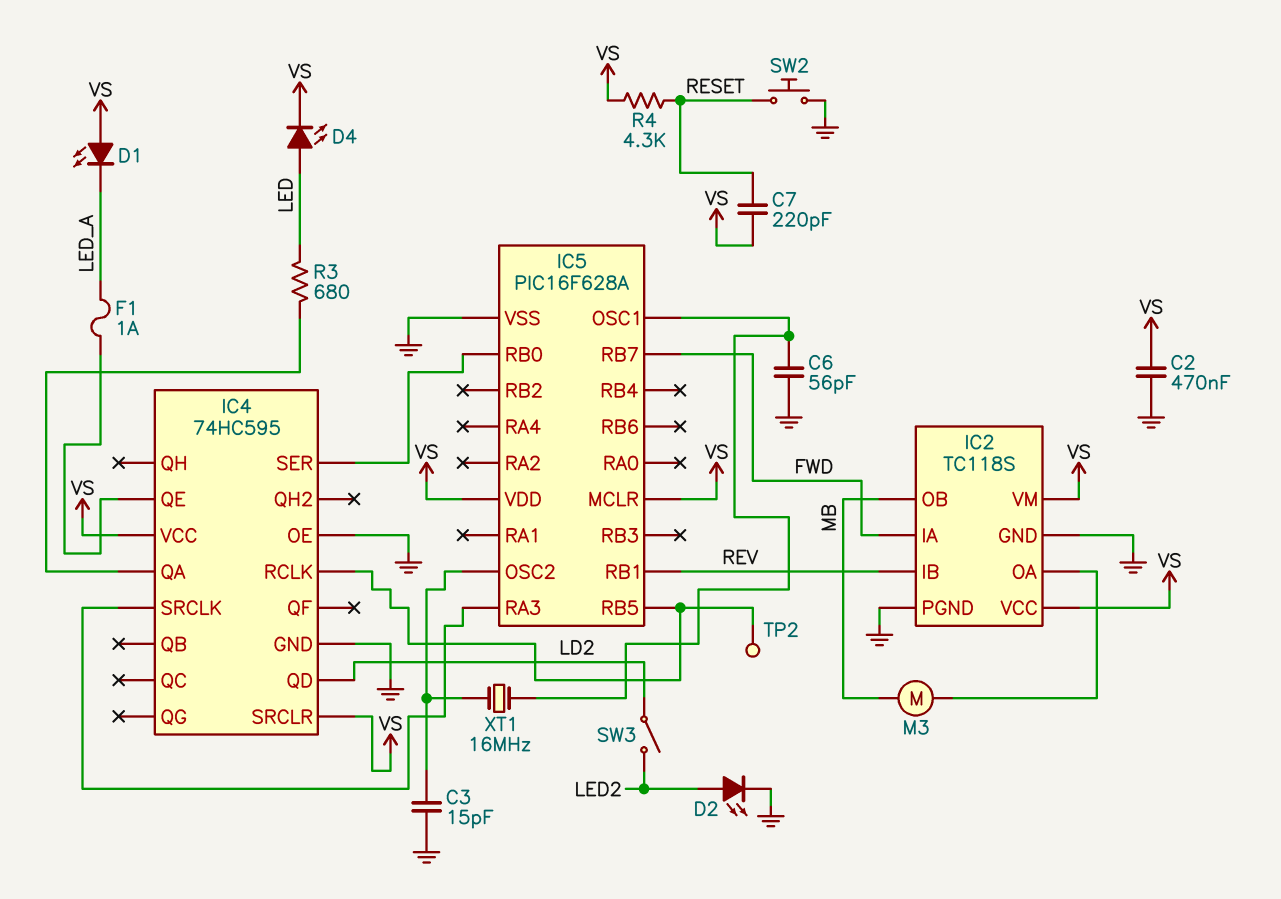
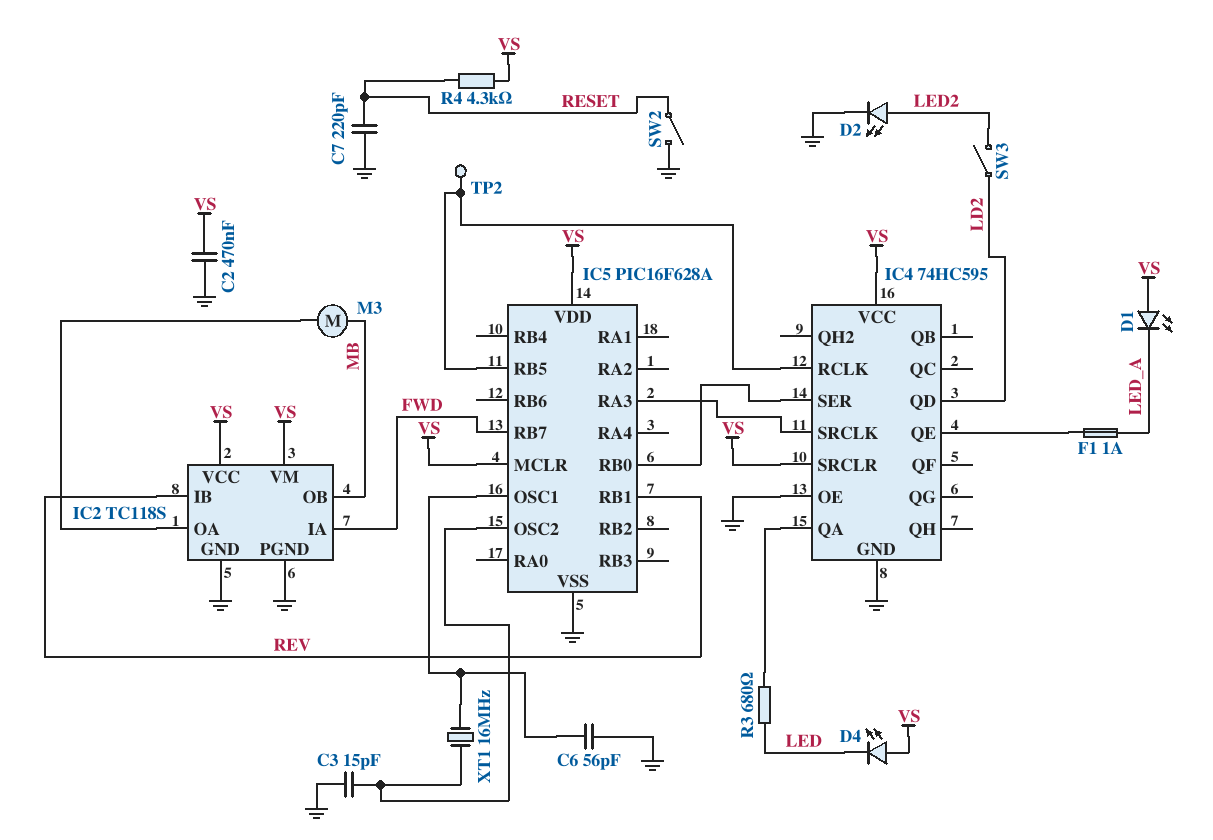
C7: 220pF (RESET, VS) -> 220pF (GND, RESET)
D4: LED (A LED, K VS) -> LED (A VS, K LED)
SW2: button (GND, RESET) -> switch (GND, RESET)

